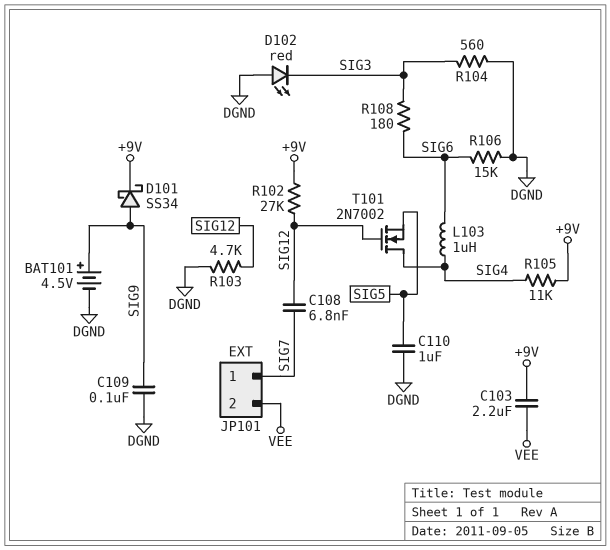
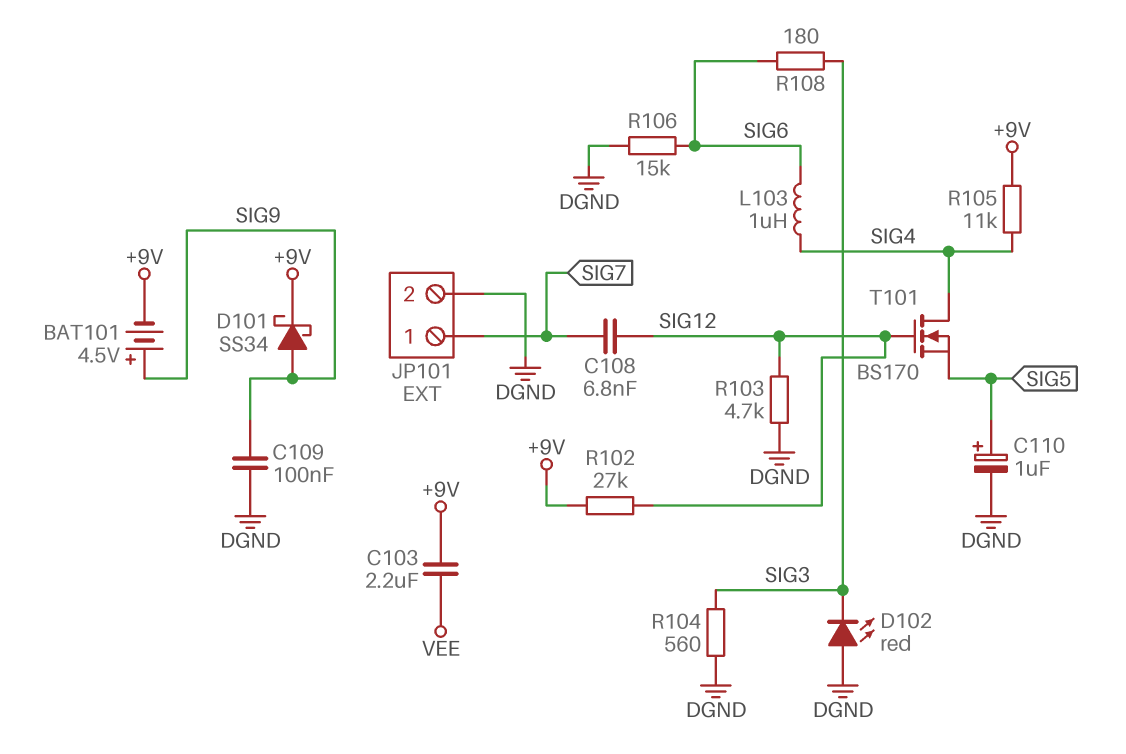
BAT101: 4.5V (plus SIG9, minus DGND) -> 4.5V (plus SIG9, minus +9V)
C110: 1uF (DGND, SIG5) -> 1uF (plus SIG5, minus DGND)
JP101 pin 2: VEE -> DGND
T101: NMOS 2N7002 (G SIG12, D SIG4, S SIG5) -> NMOS BS170 (G SIG12, D SIG4, S SIG5)

